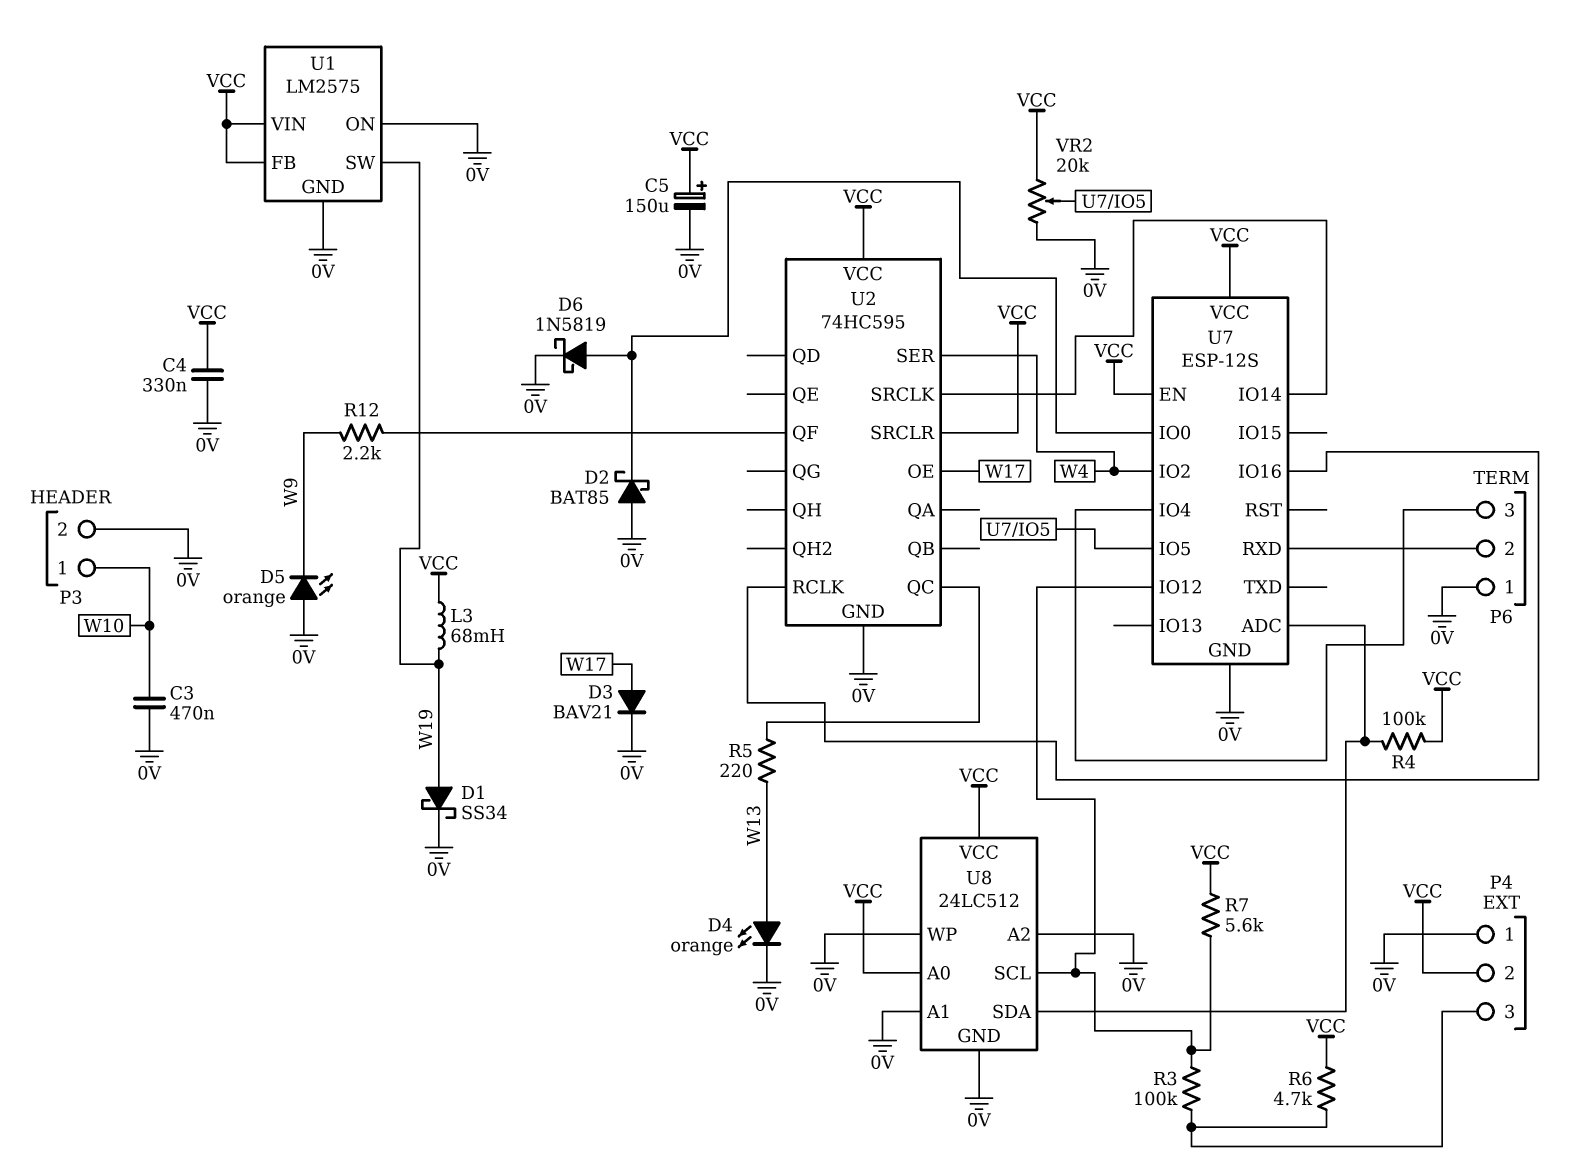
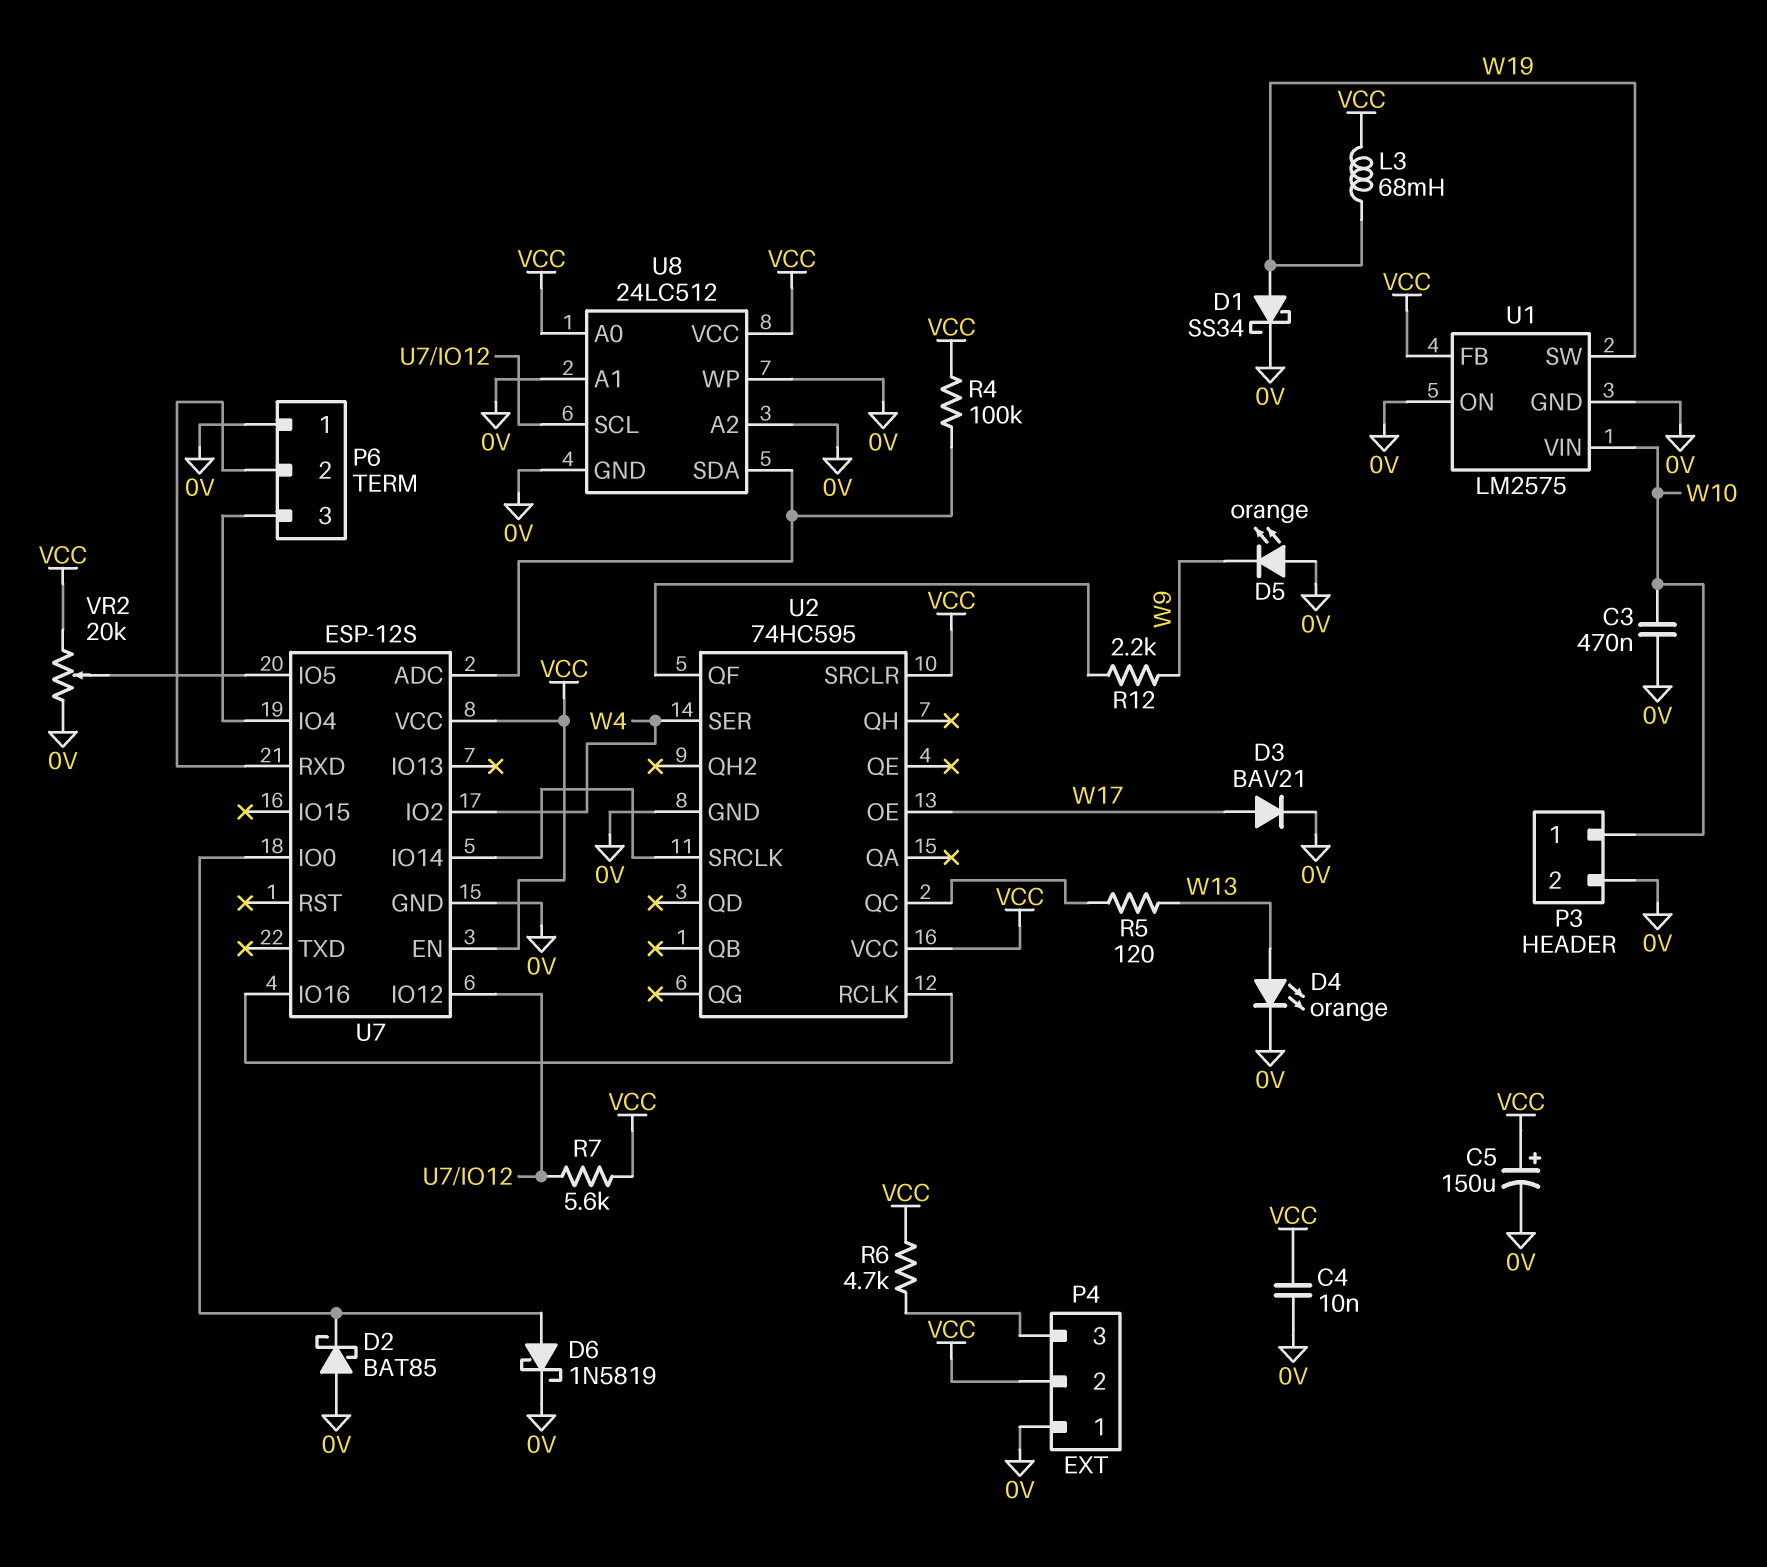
C4: 330nF (0V, VCC) -> 10nF (0V, VCC)
R3: 100k (P4/3, U7/IO12) -> none
R5: 220 (U2/QC, W13) -> 120 (U2/QC, W13)
U1 pin VIN: VCC -> W10

